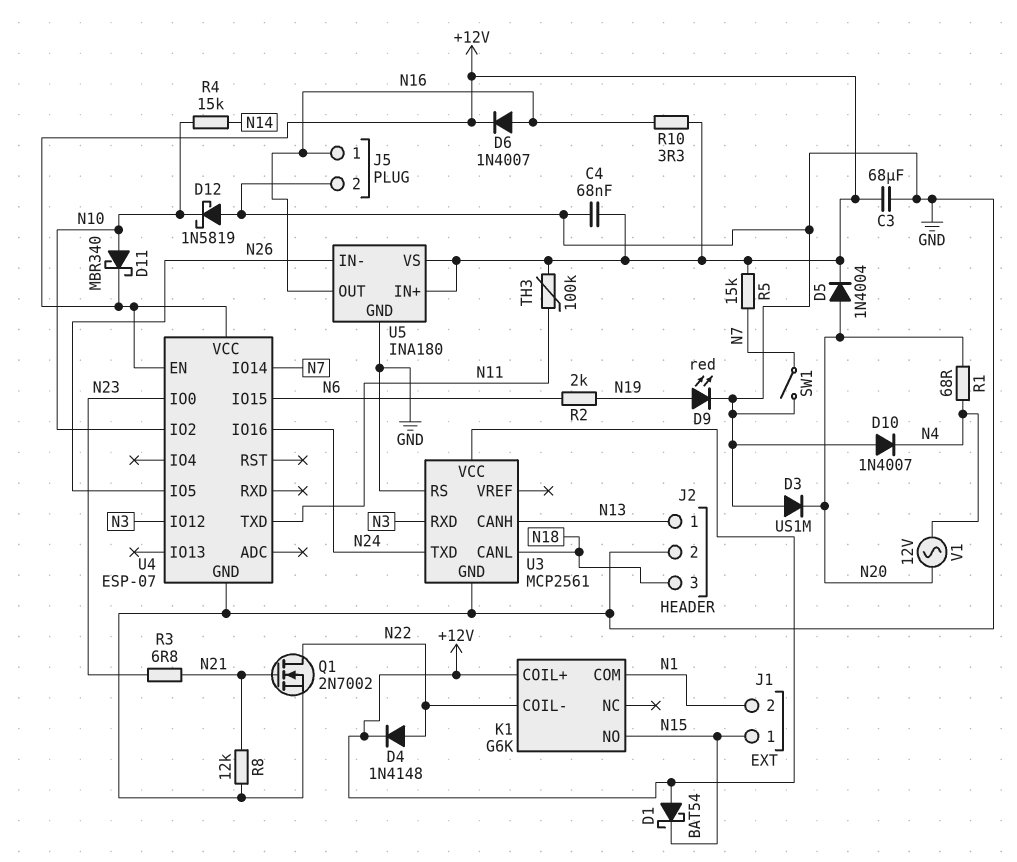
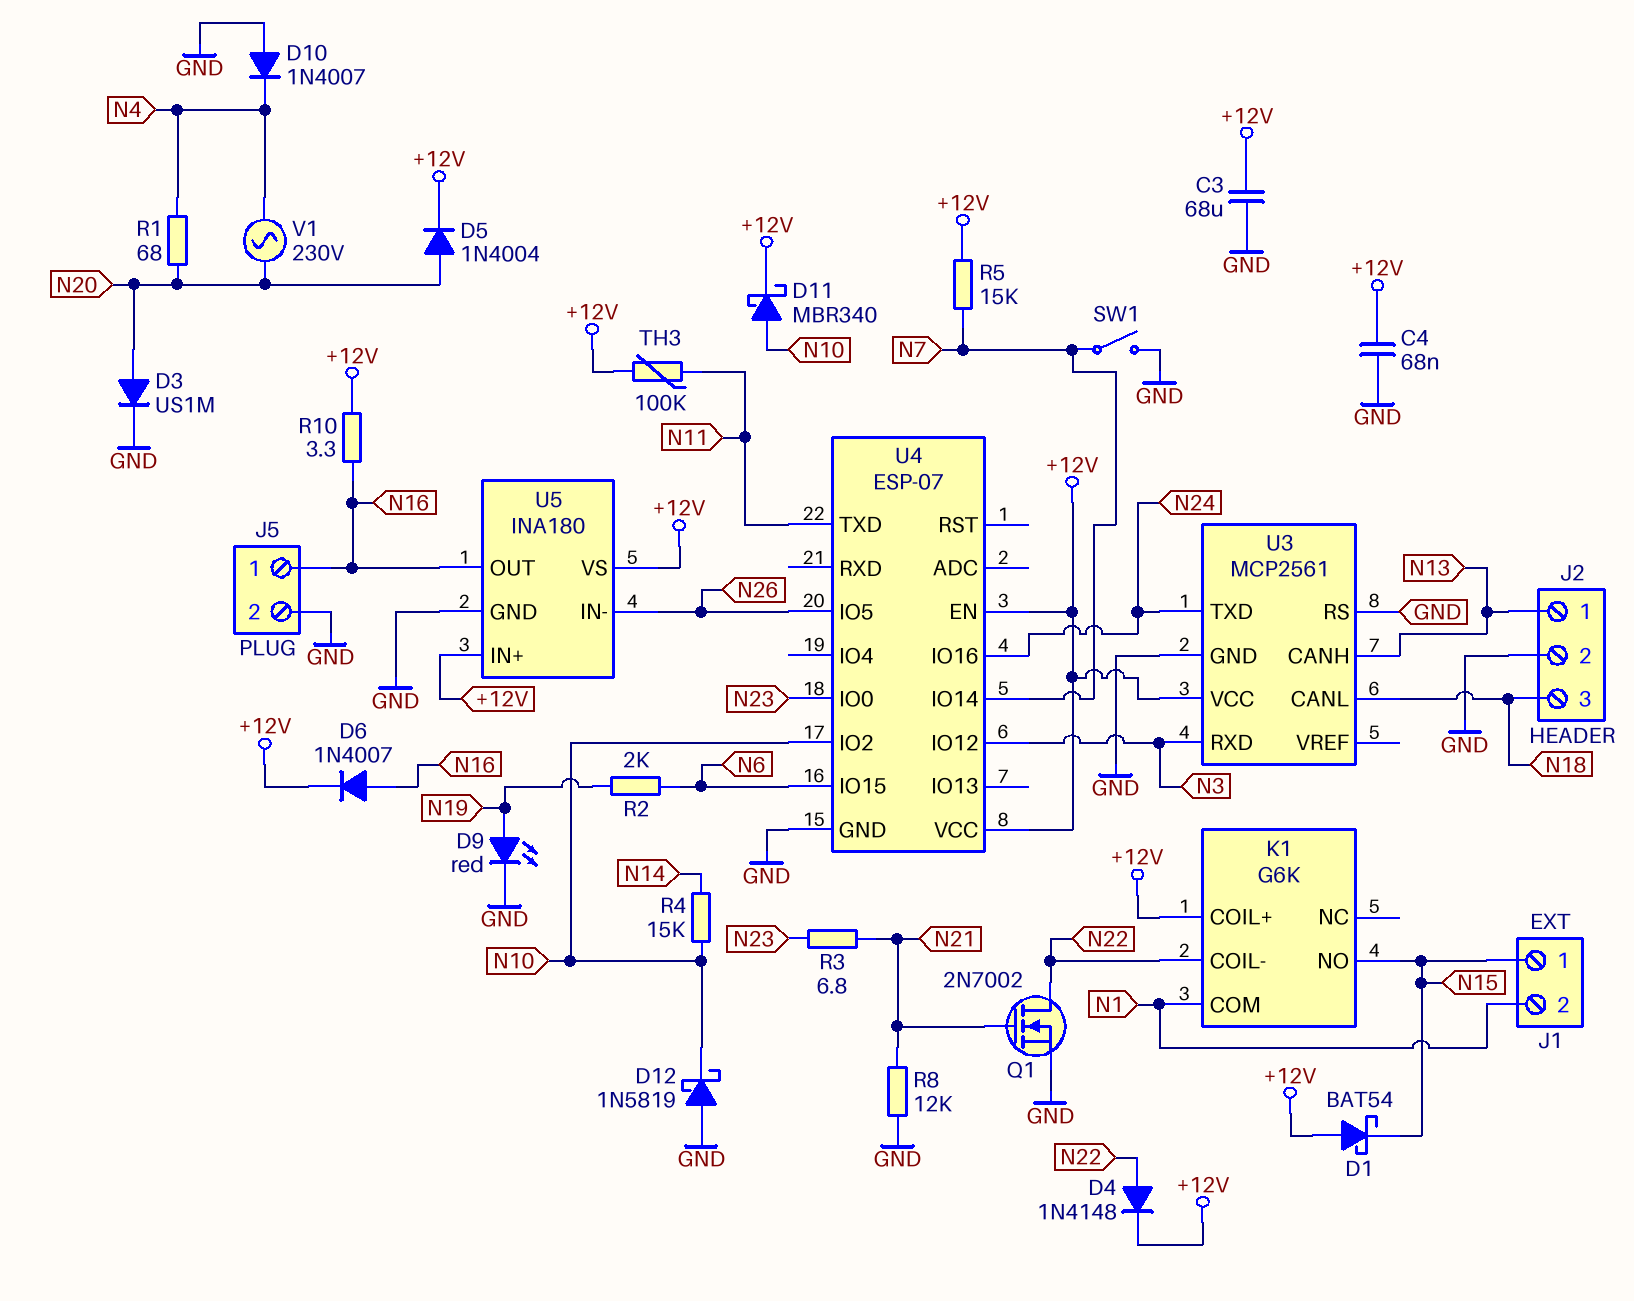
D3: diode US1M (A GND, K N20) -> diode US1M (A N20, K GND)
V1: AC 12V (N4, N20) -> AC 230V (N4, N20)

